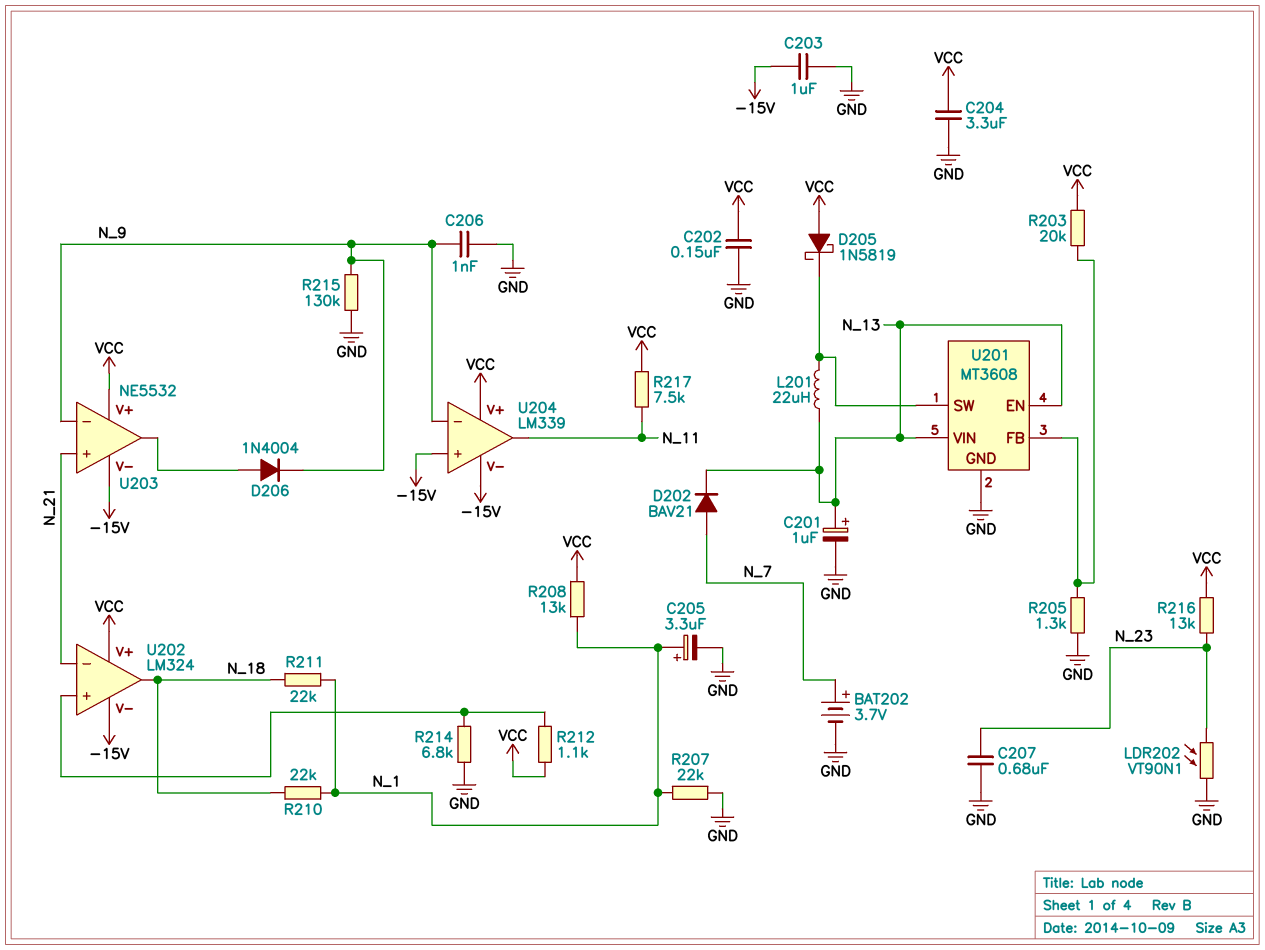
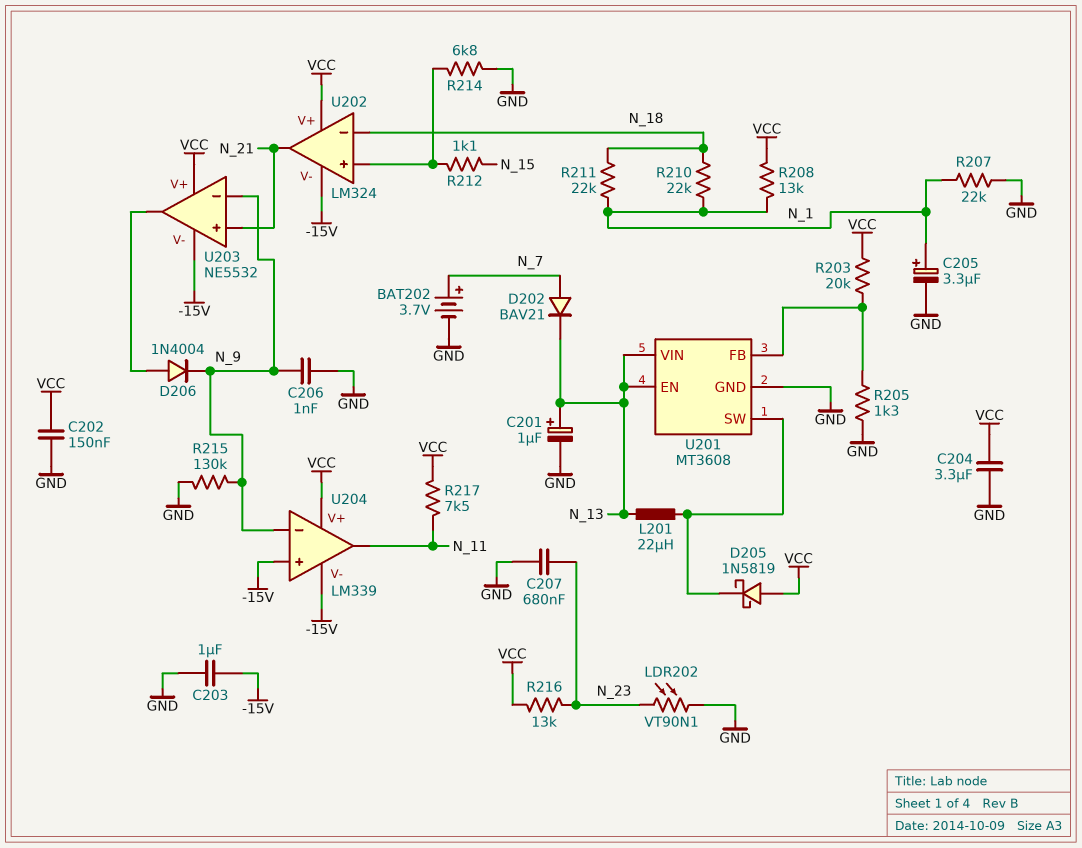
R212: 1.1k (U202/in+, VCC) -> 1.1k (N_15, U202/in+)
U202 pin in-: N_21 -> N_18
U202 pin out: N_18 -> N_21

